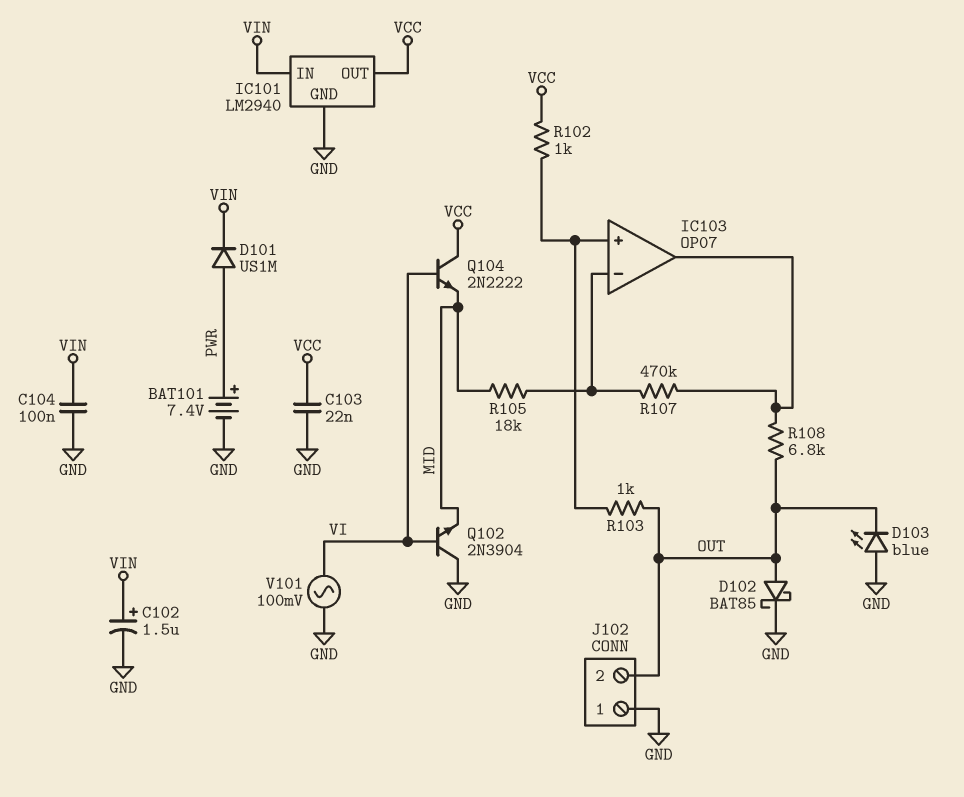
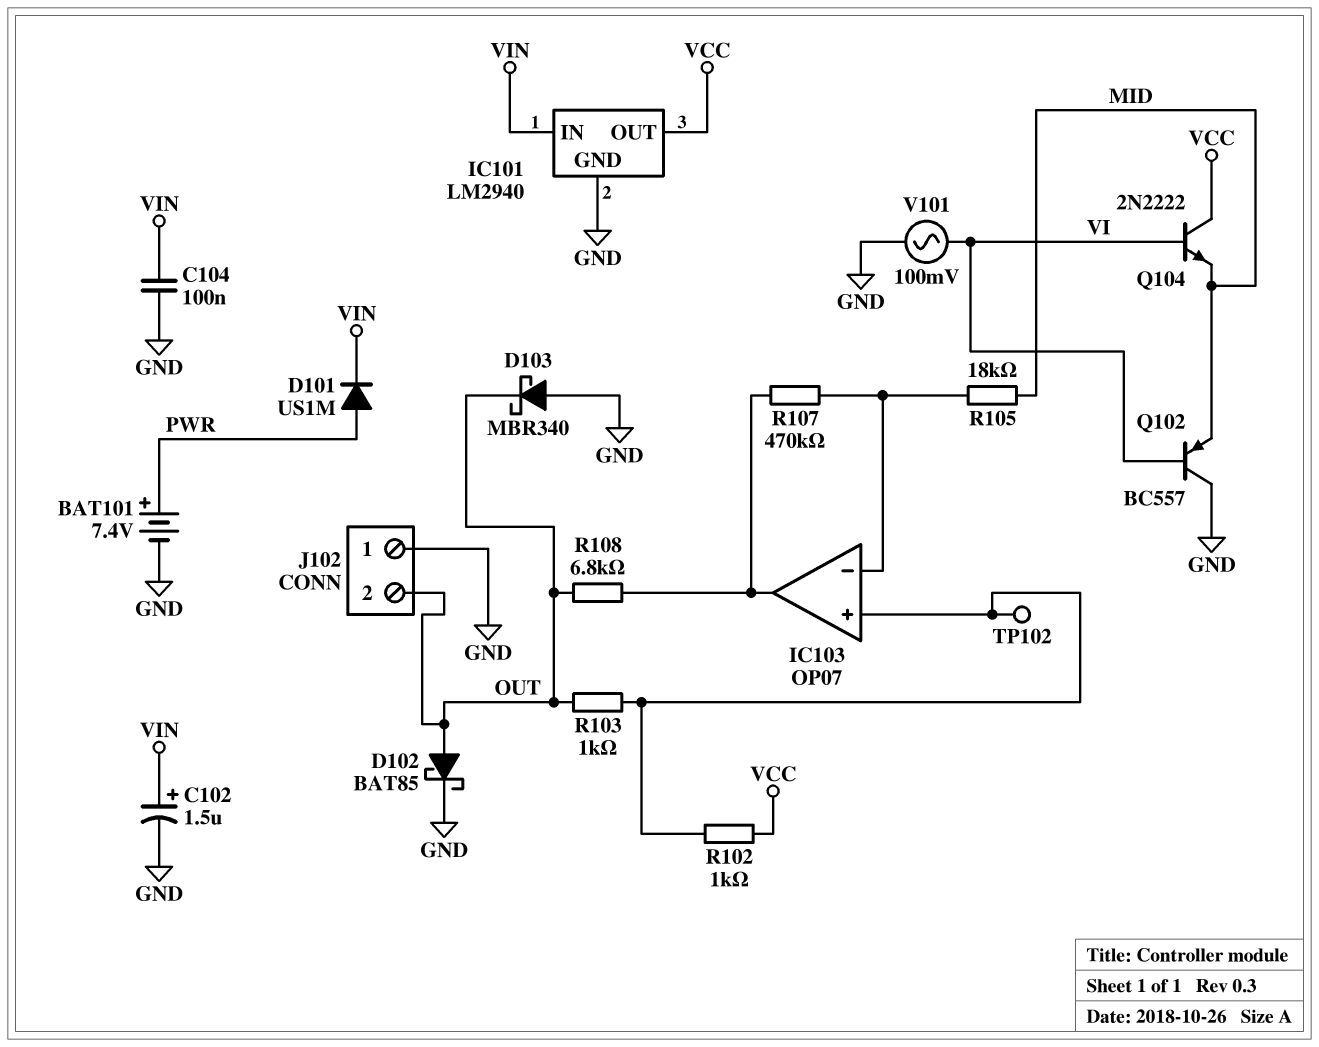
C103: 22nF (GND, VCC) -> none
D103: LED blue (A GND, K OUT) -> schottky MBR340 (A GND, K OUT)
Q102: NPN 2N3904 (B VI, C GND, E MID) -> PNP BC557 (B VI, C GND, E MID)
TP102: none -> test point (IC103/in+)

